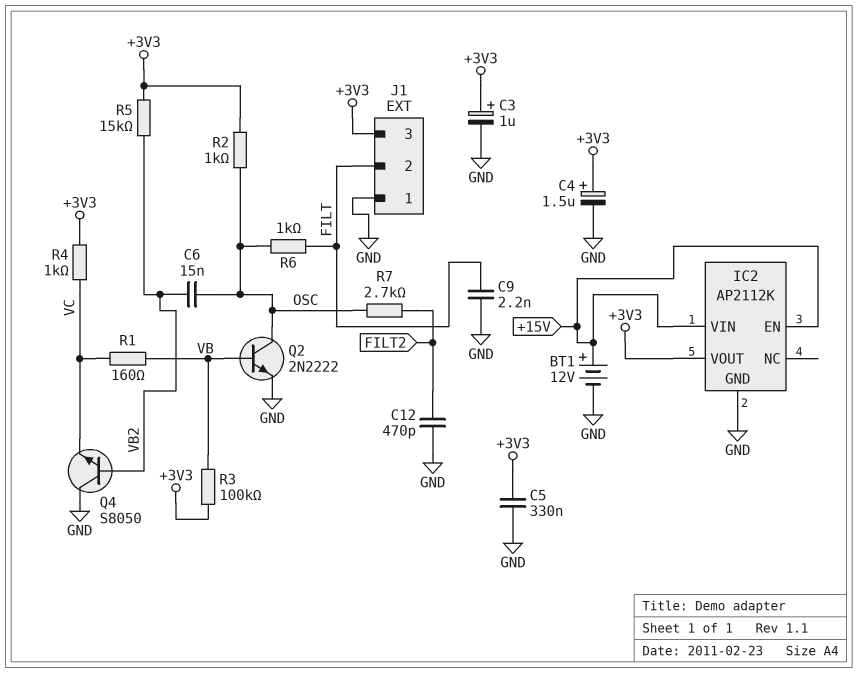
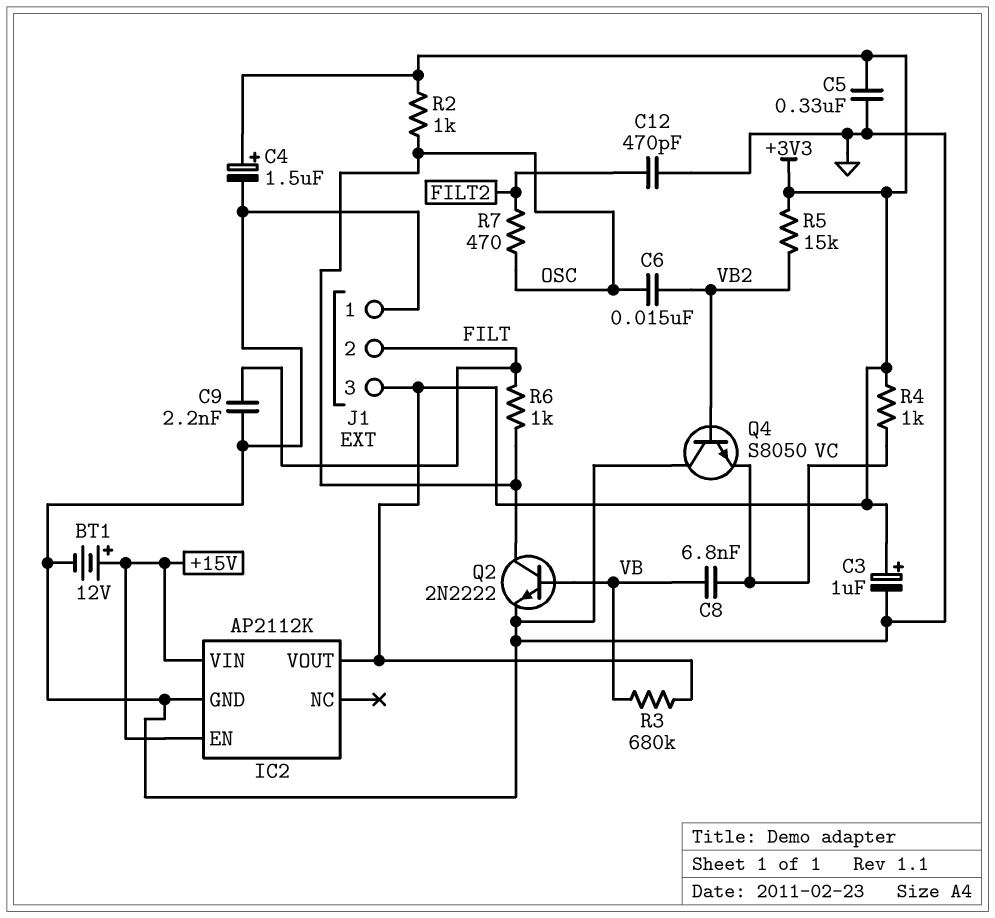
C8: none -> 6.8nF (VB, VC)
R1: 160 (VB, VC) -> none
R3: 100k (+3V3, VB) -> 680k (+3V3, VB)
R7: 2.7k (FILT2, OSC) -> 470 (FILT2, OSC)

